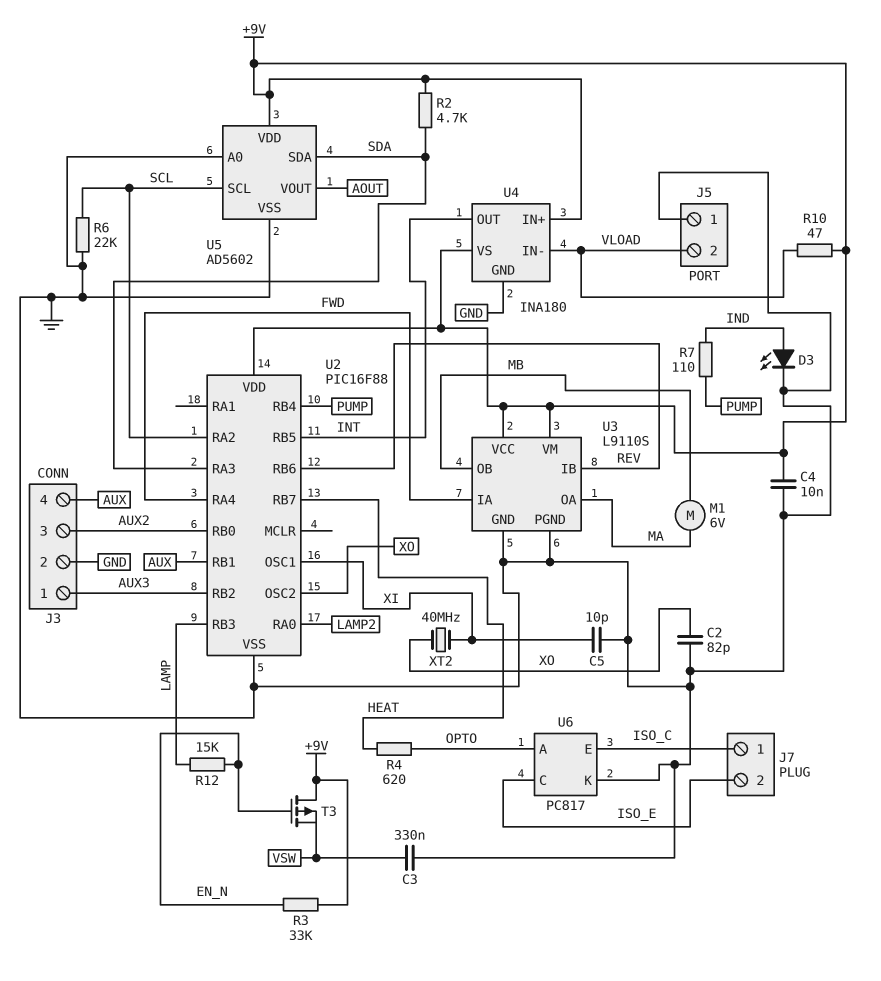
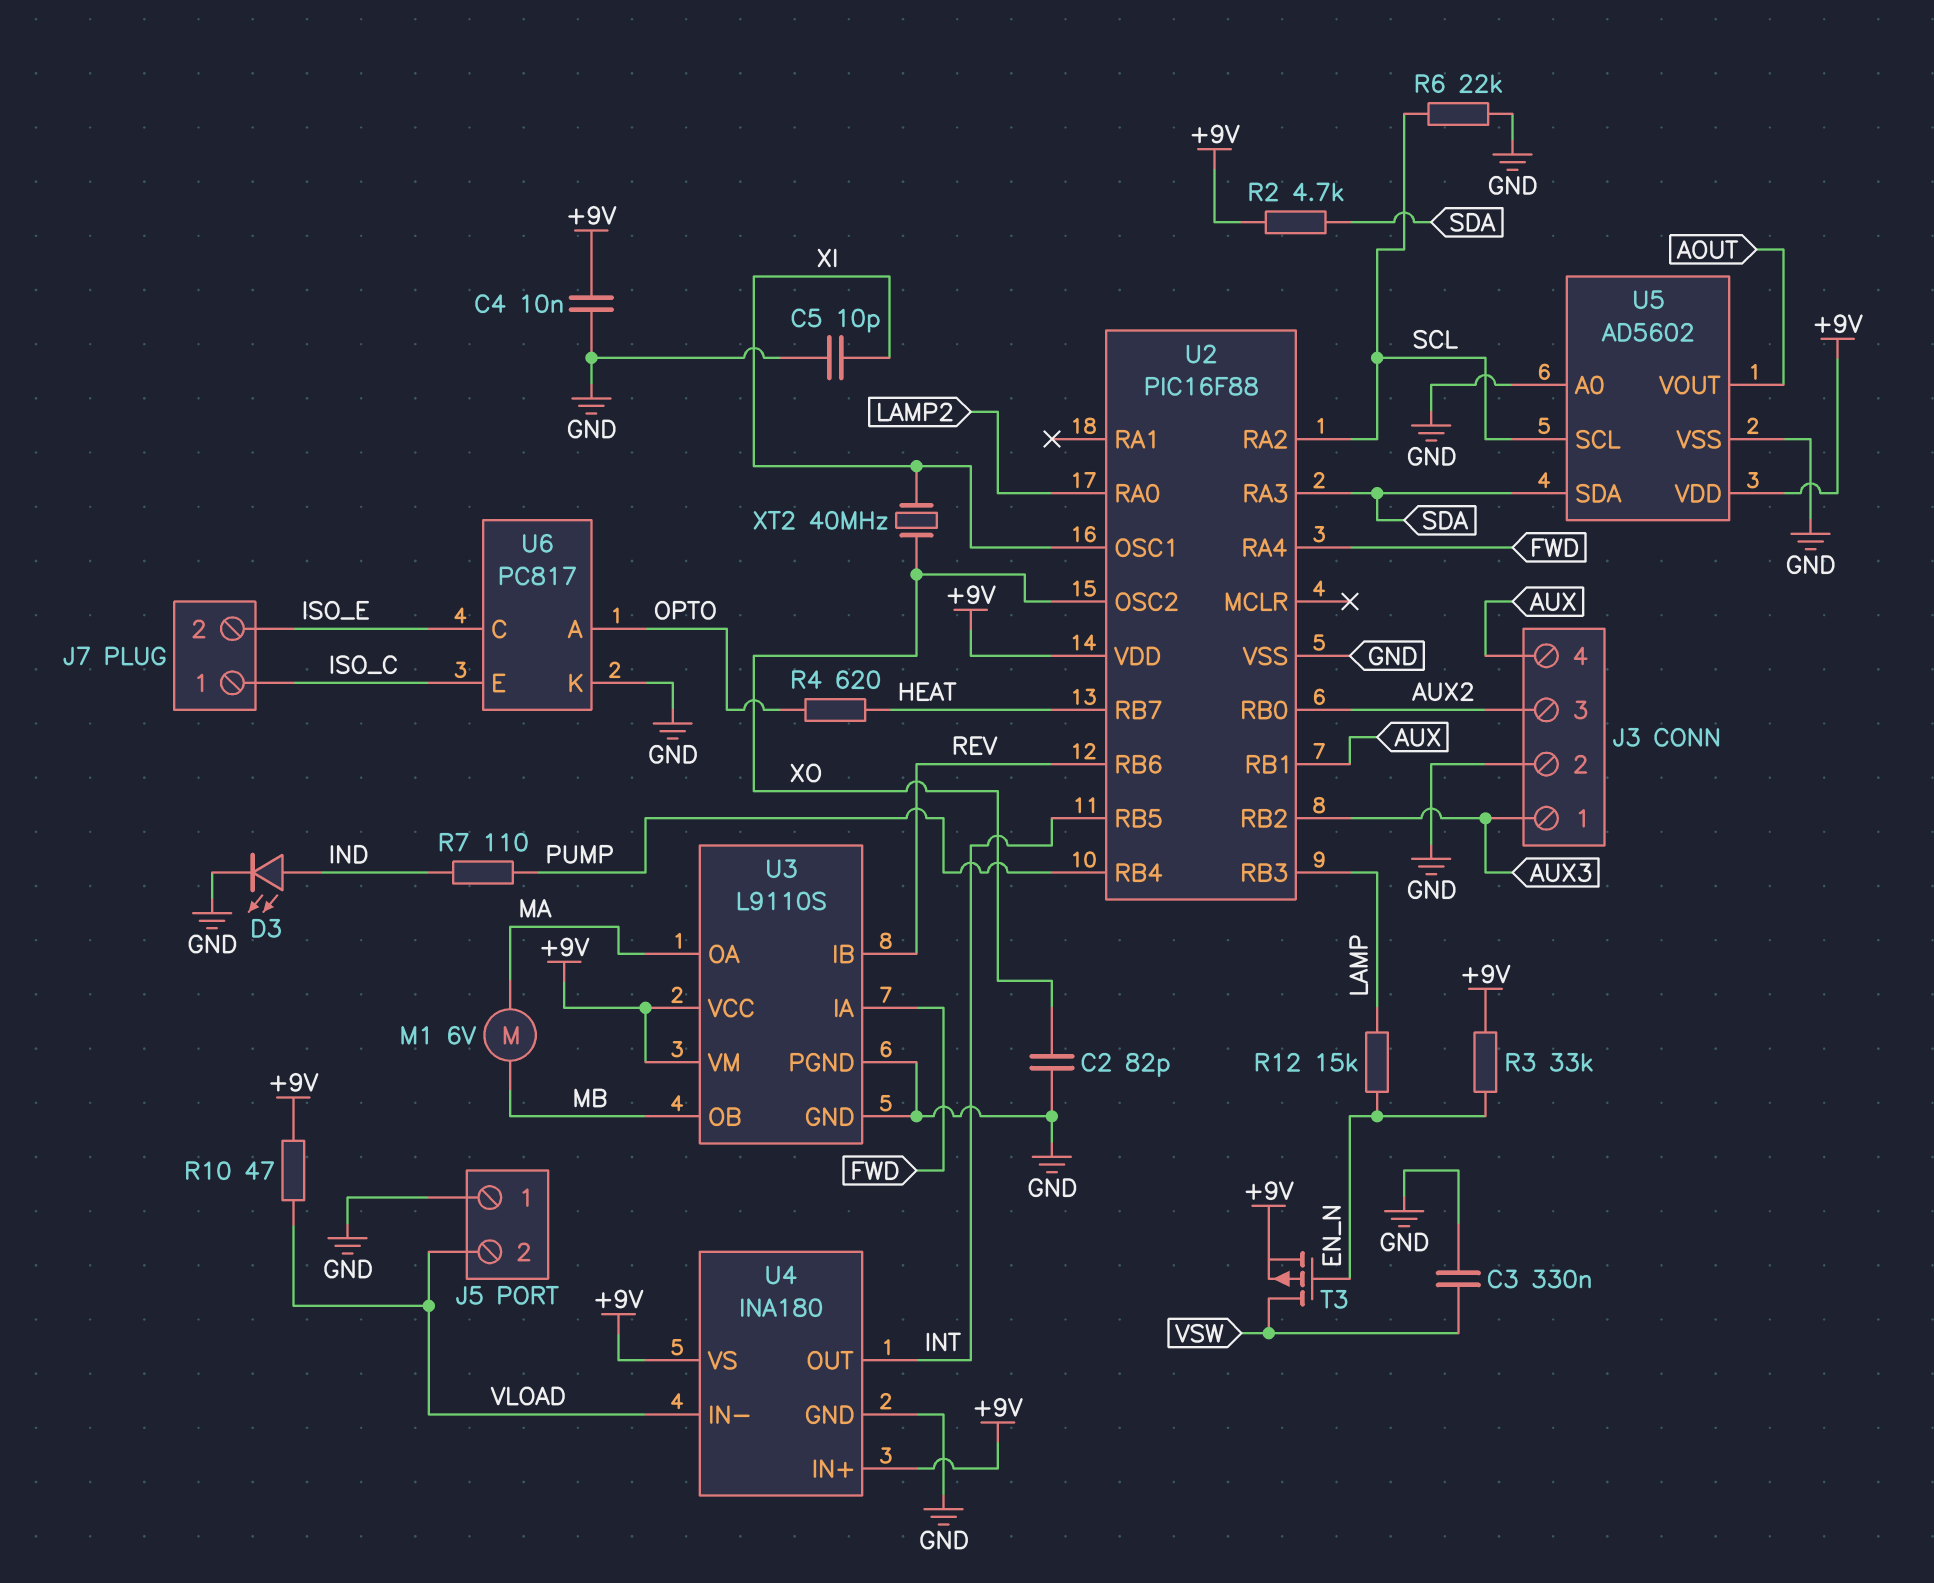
T3: PMOS (G EN_N, D +9V, S VSW) -> PMOS (G EN_N, D VSW, S +9V)

